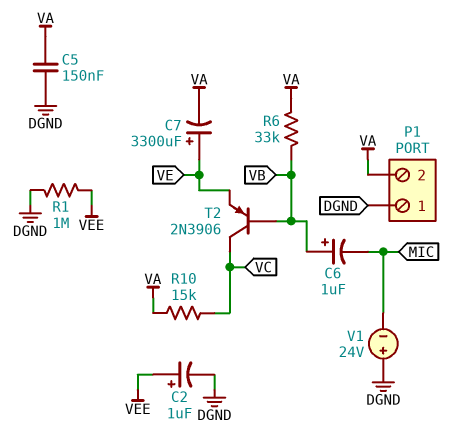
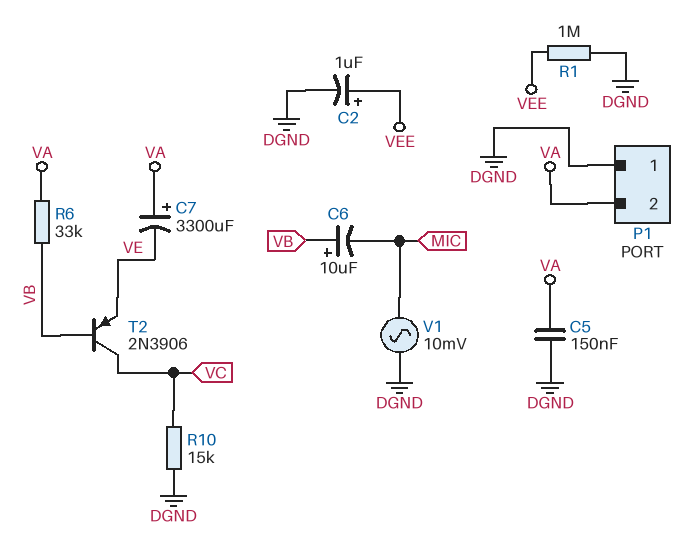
C6: 1uF (plus VB, minus MIC) -> 10uF (plus VB, minus MIC)
C7: 3300uF (plus VE, minus VA) -> 3300uF (plus VA, minus VE)
R10: 15k (VA, VC) -> 15k (DGND, VC)
V1: 24V (plus DGND, minus MIC) -> AC 10mV (DGND, MIC)

